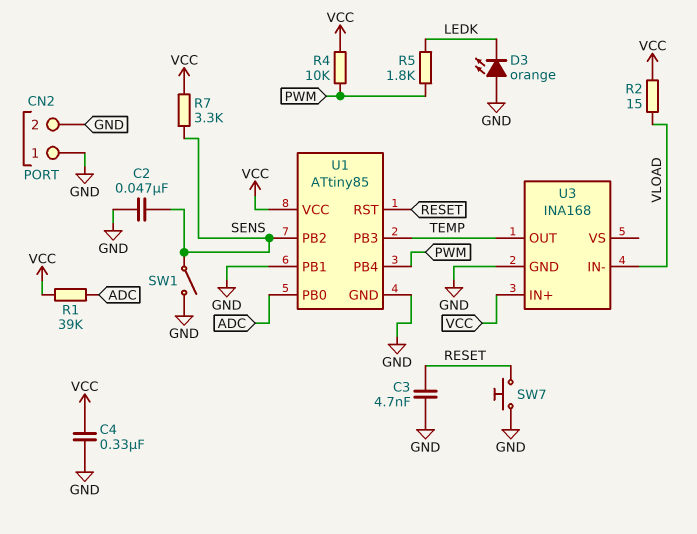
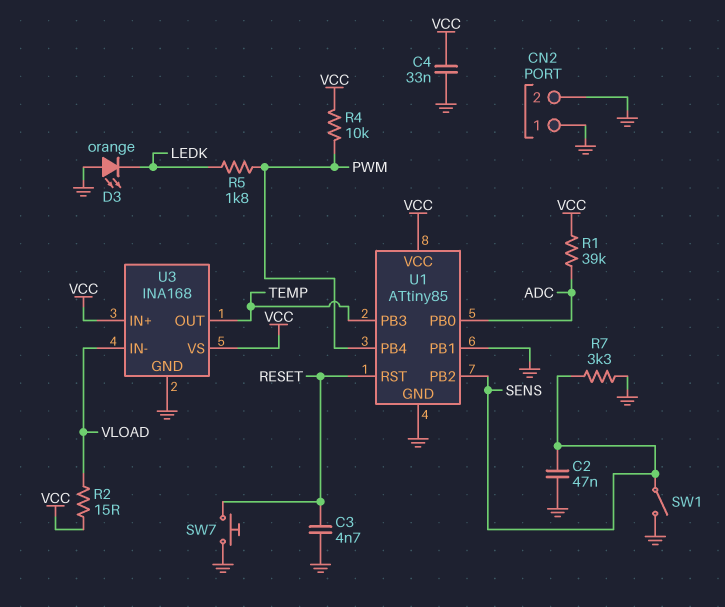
C4: 330nF (GND, VCC) -> 33nF (GND, VCC)
R7: 3.3k (SENS, VCC) -> 3.3k (GND, SENS)
U3 pin VS: none -> VCC

